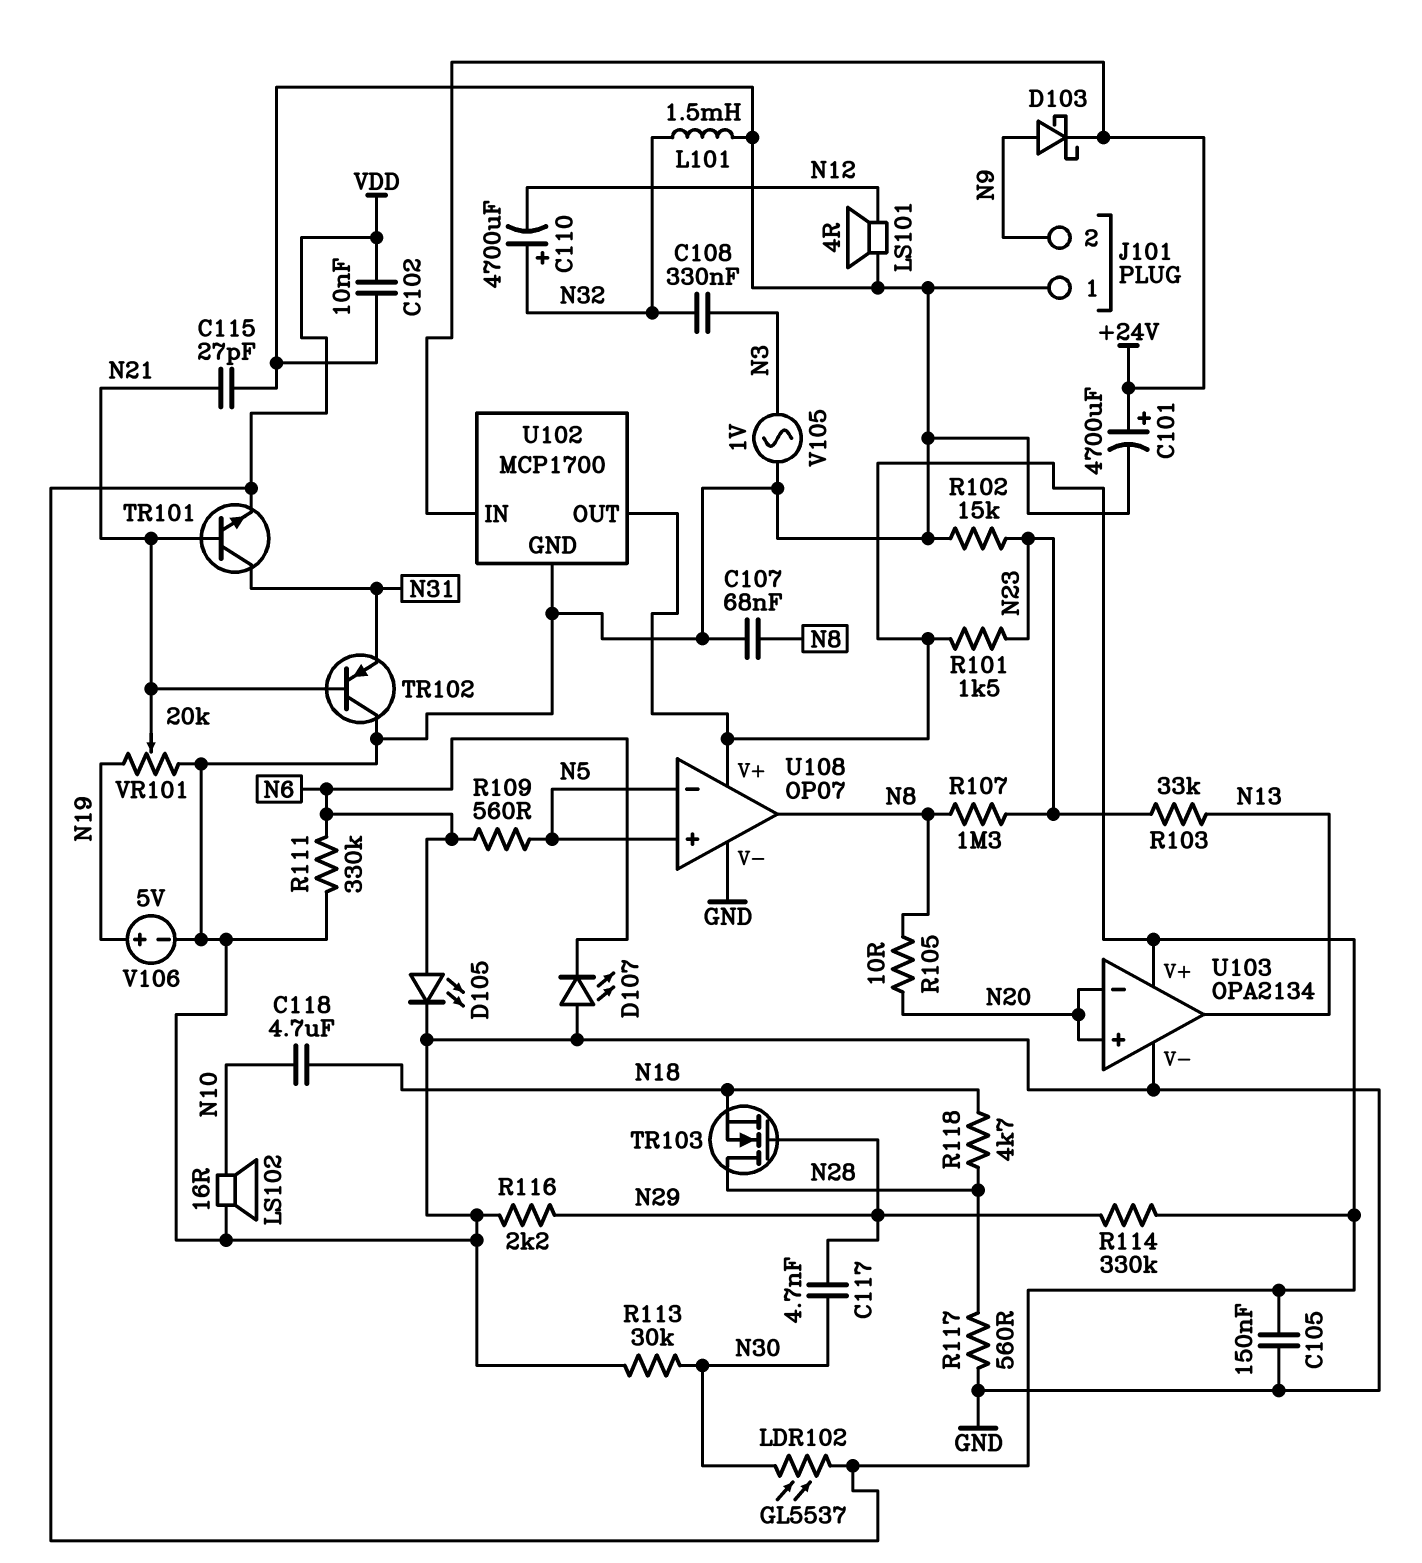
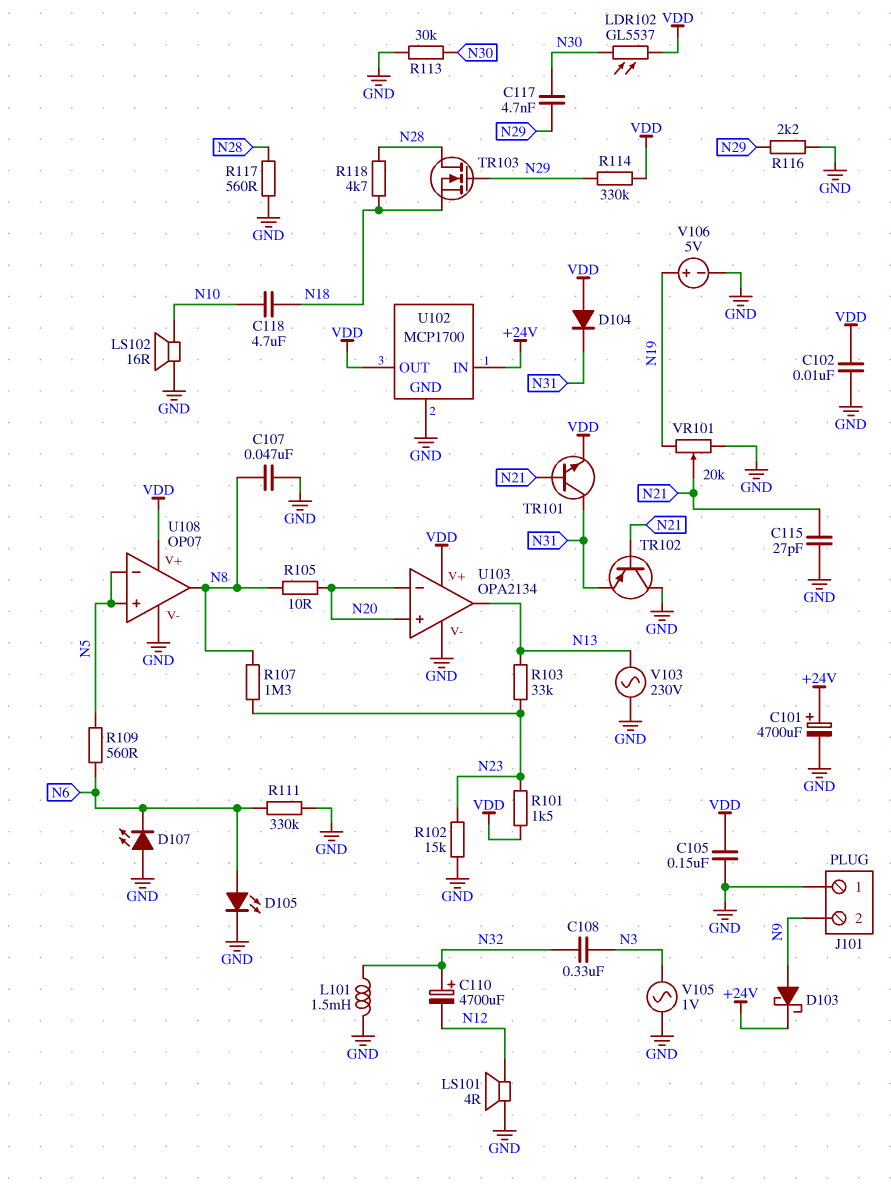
C107: 68nF (GND, N8) -> 47nF (GND, N8)
D104: none -> diode (A VDD, K N31)
V103: none -> AC 230V (GND, N13)

